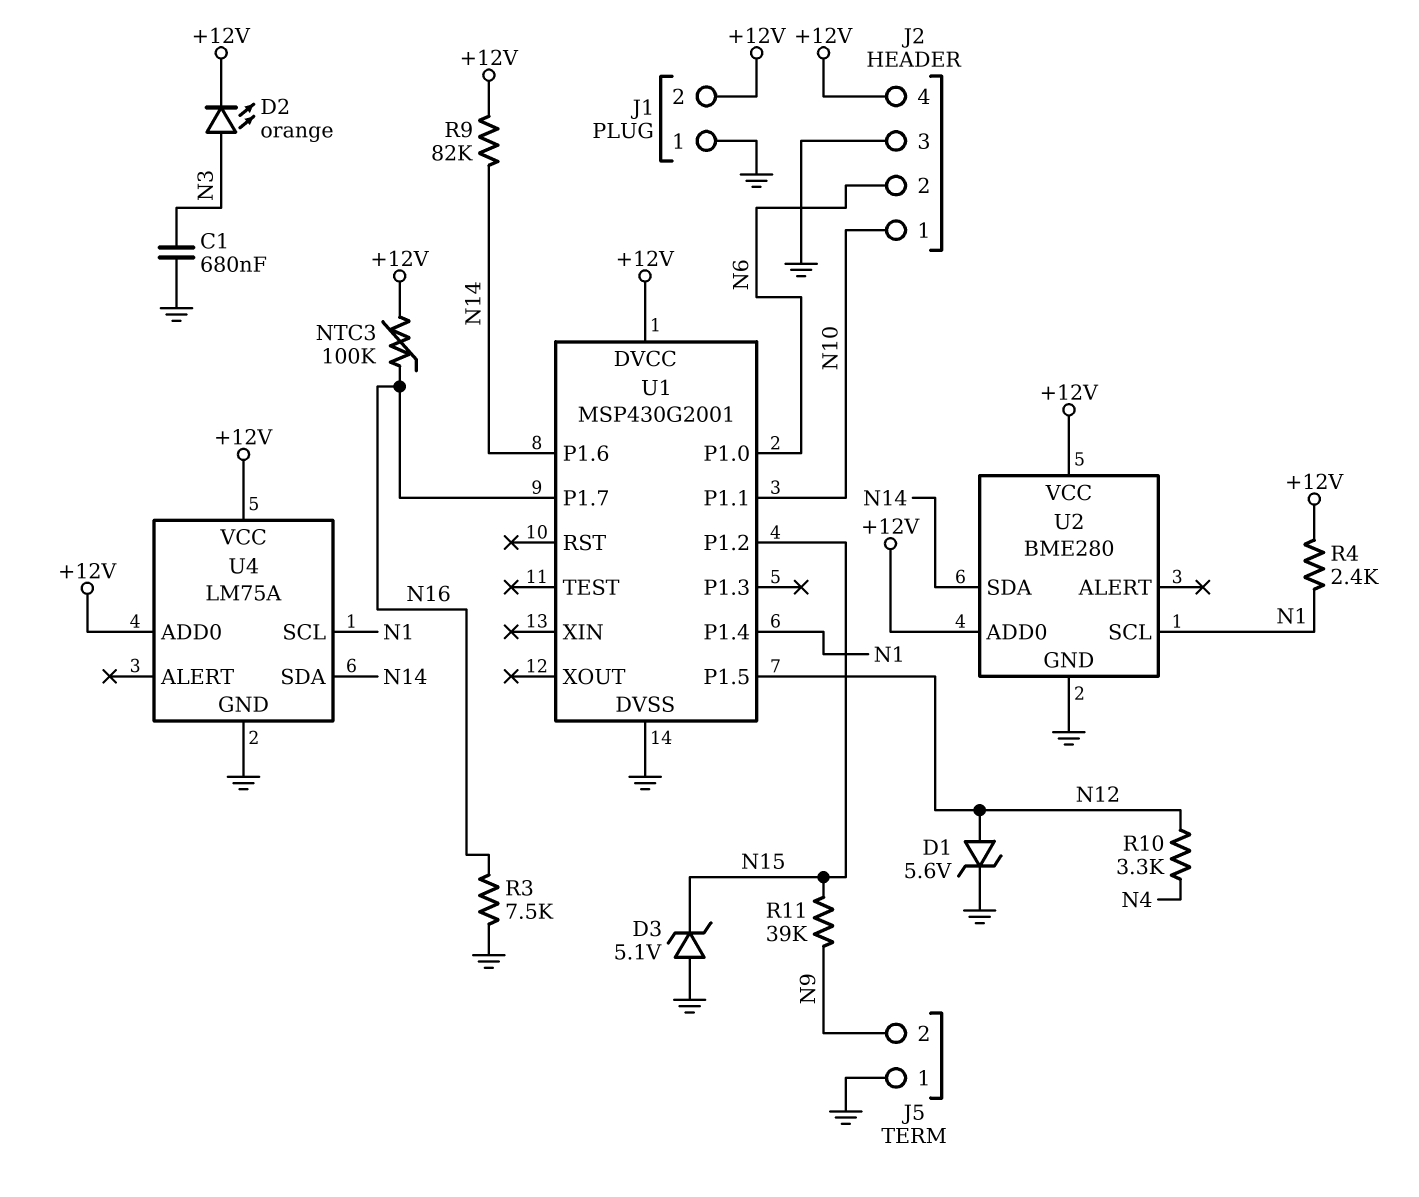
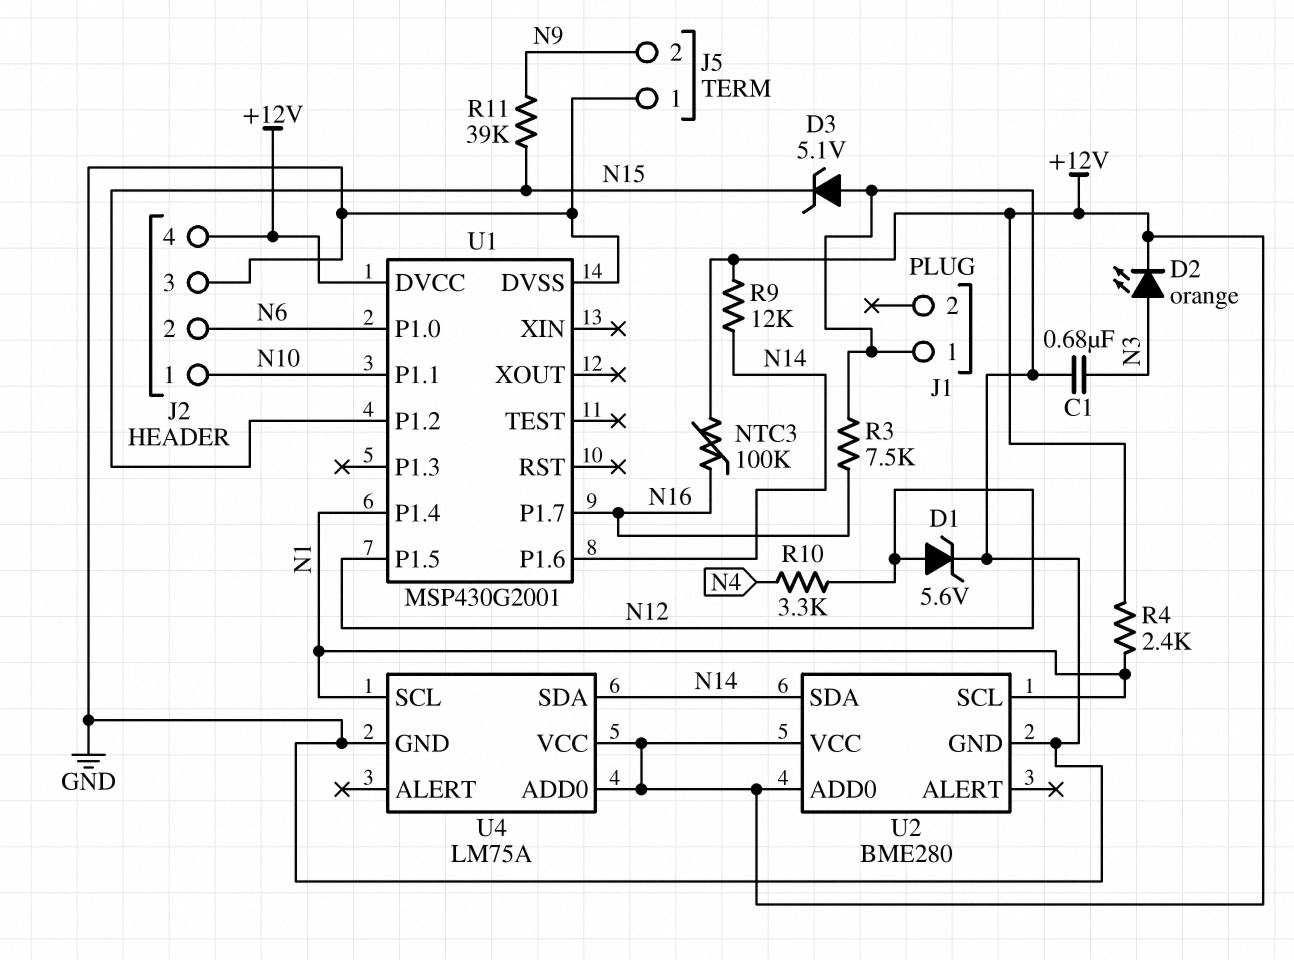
J1 pin 2: +12V -> none
R9: 82k (+12V, N14) -> 12k (+12V, N14)

